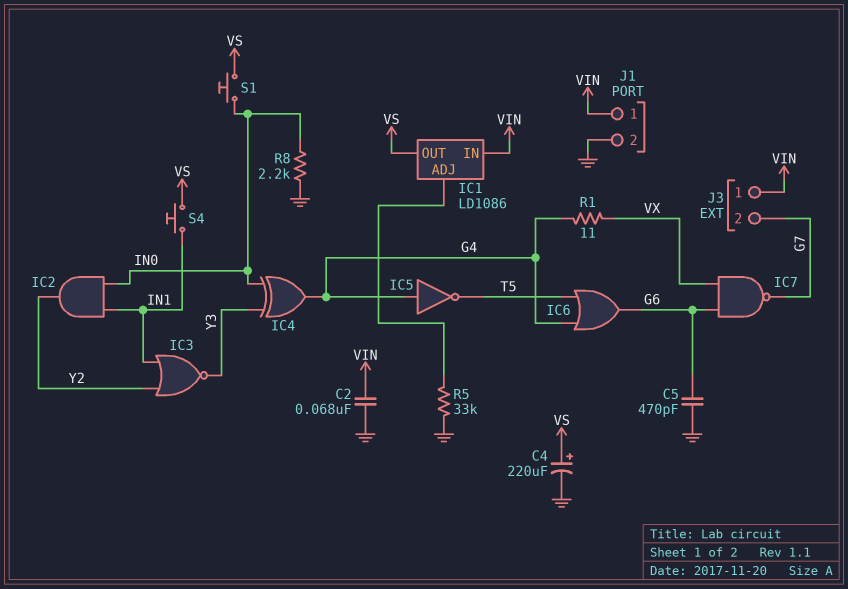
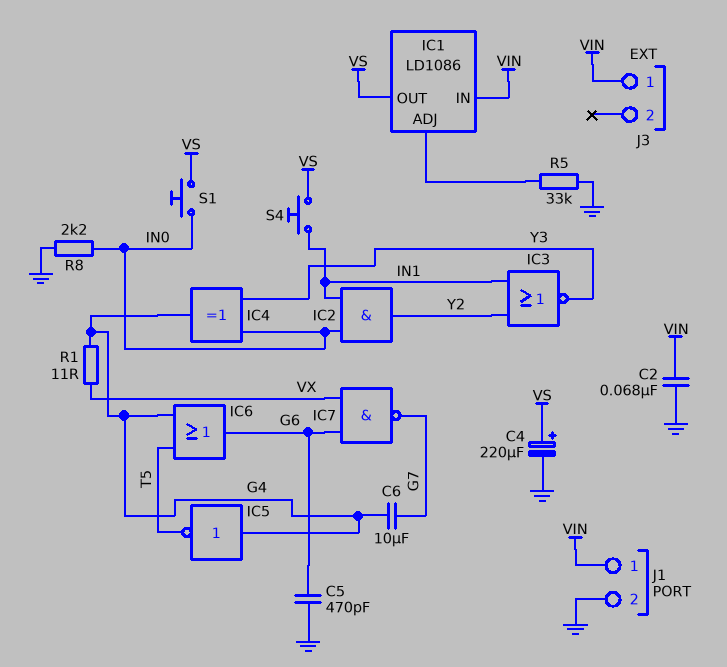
C6: none -> 10uF (G4, G7)
J3 pin 2: G7 -> none

